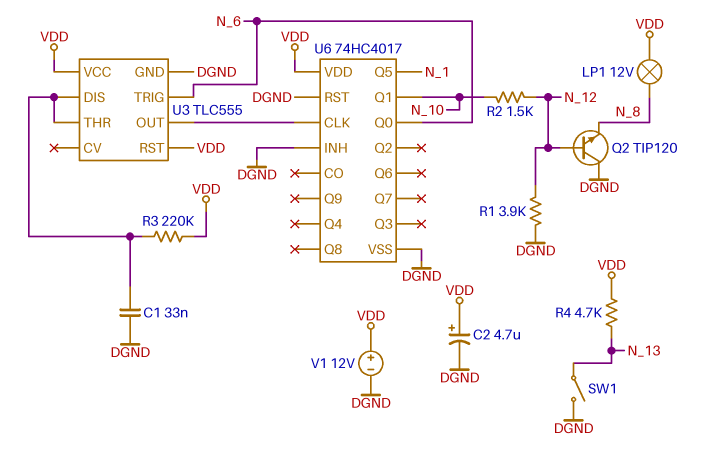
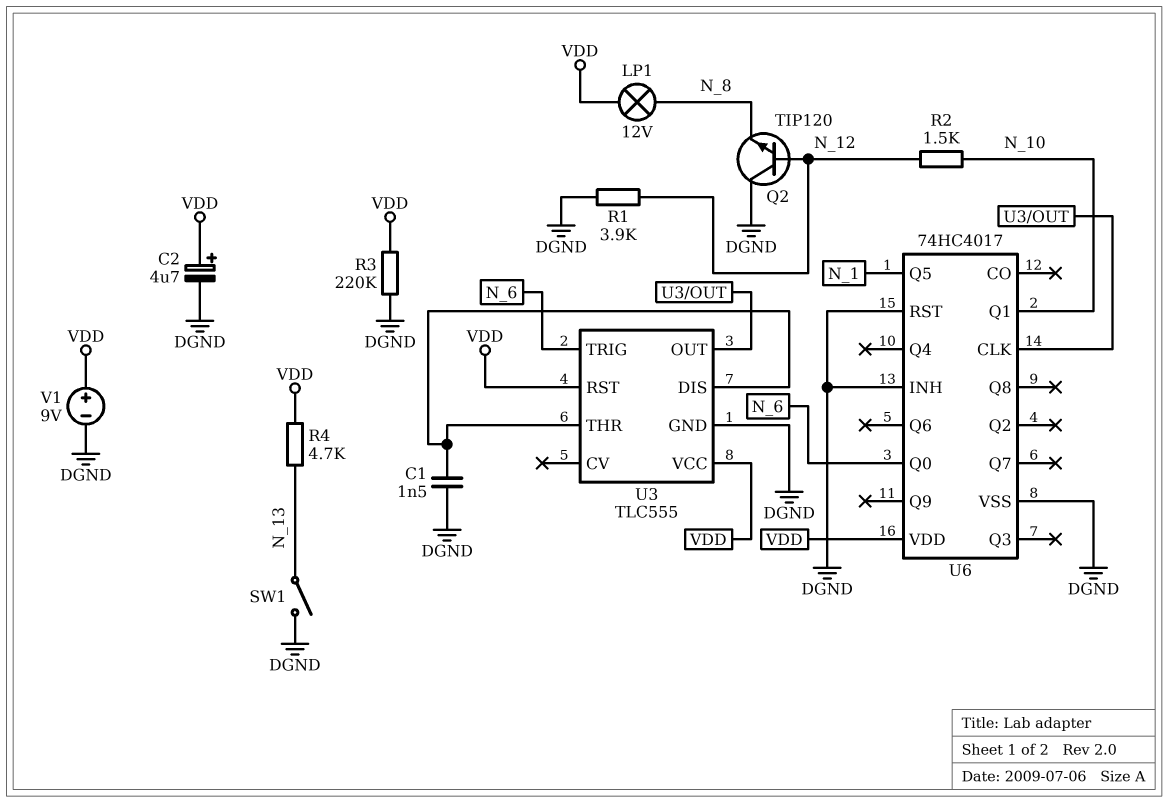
C1: 33nF (DGND, U3/DIS) -> 1.5nF (DGND, U3/DIS)
R3: 220k (U3/DIS, VDD) -> 220k (DGND, VDD)
V1: 12V (plus VDD, minus DGND) -> 9V (plus VDD, minus DGND)

